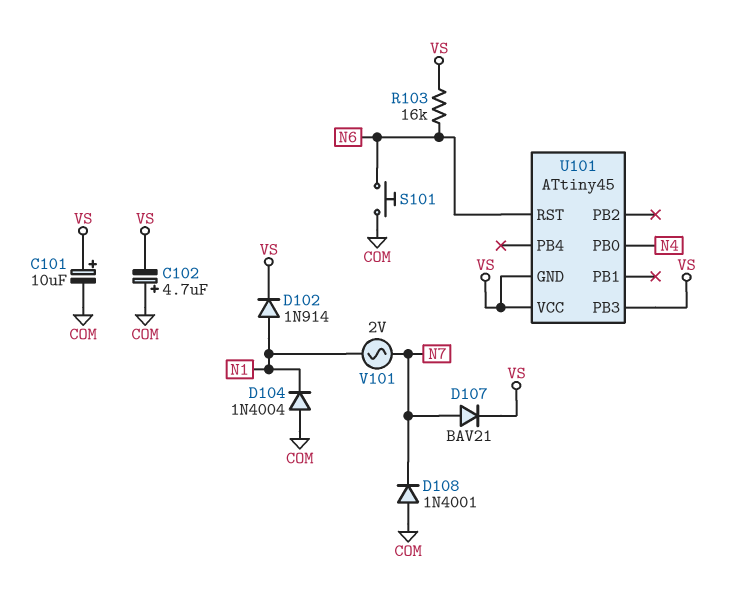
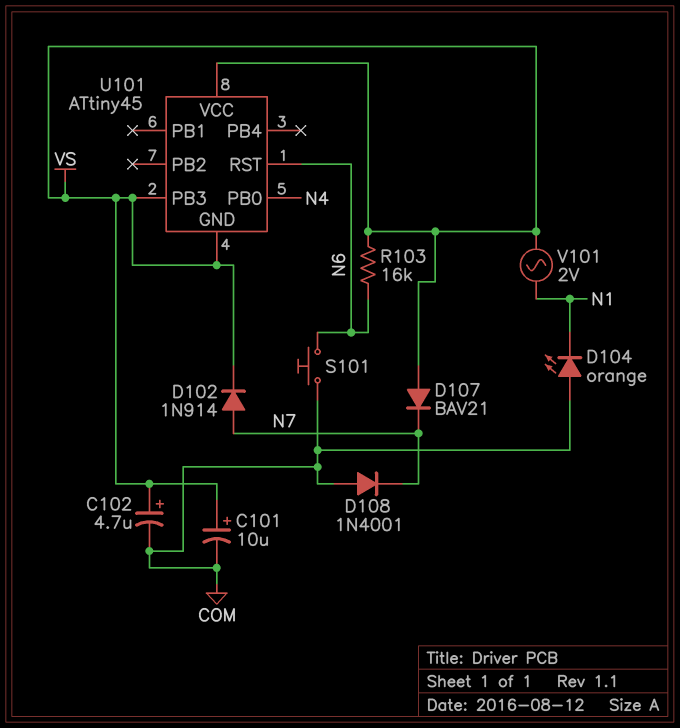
C102: 4.7uF (plus COM, minus VS) -> 4.7uF (plus VS, minus COM)
D102: diode 1N914 (A N1, K VS) -> diode 1N914 (A N7, K VS)
D104: diode 1N4004 (A COM, K N1) -> LED orange (A COM, K N1)
D107: diode BAV21 (A N7, K VS) -> diode BAV21 (A VS, K N7)
V101: AC 2V (N1, N7) -> AC 2V (N1, VS)

